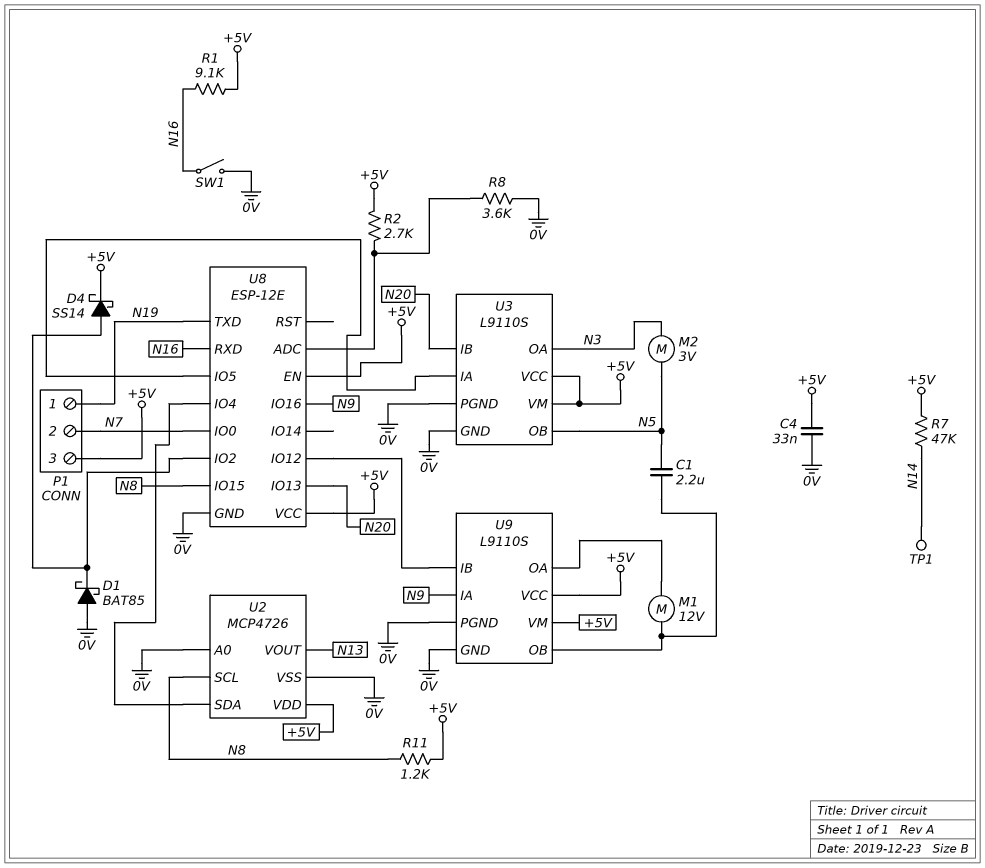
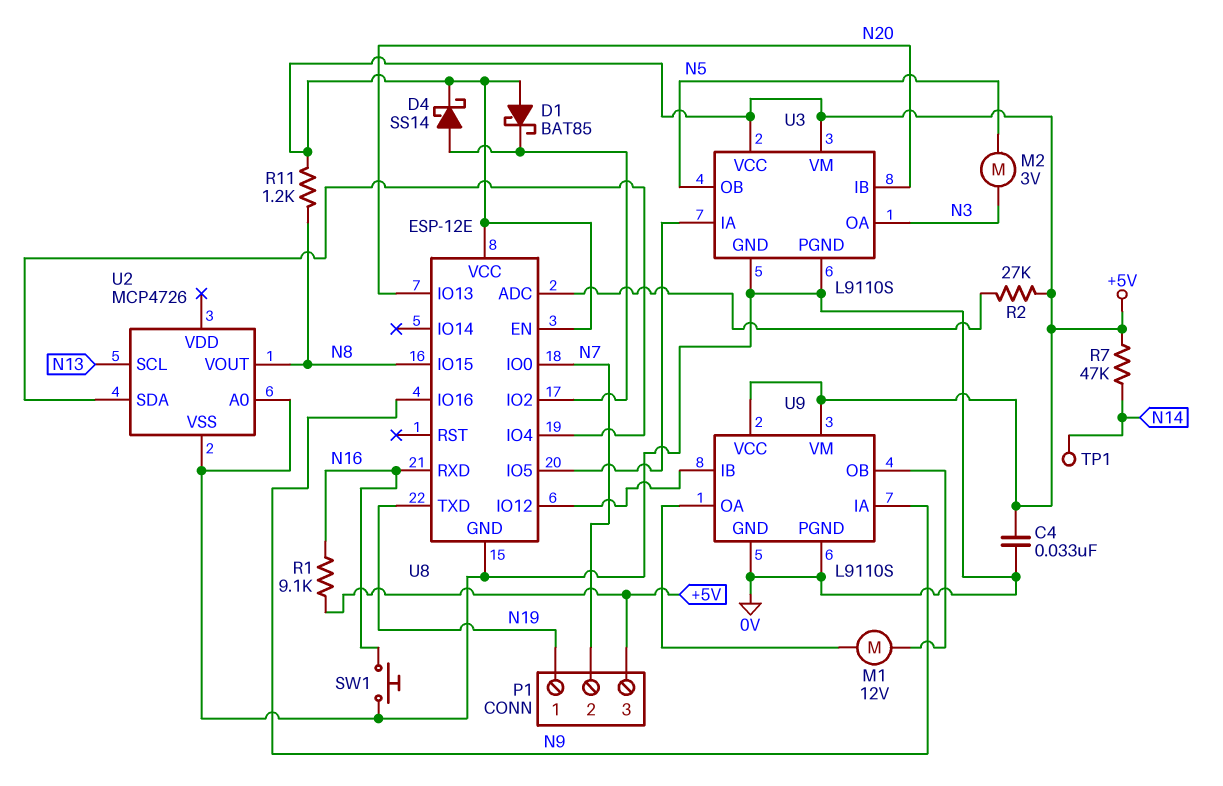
C1: 2.2uF (N5, U9/OB) -> none
D1: schottky BAT85 (A 0V, K U8/IO2) -> schottky BAT85 (A +5V, K U8/IO2)
R2: 2.7k (+5V, U8/ADC) -> 27k (+5V, U8/ADC)
R8: 3.6k (0V, U8/ADC) -> none
SW1: switch (0V, N16) -> button (0V, N16)
U2 pin SCL: N8 -> N13
U2 pin VDD: +5V -> none
U2 pin VOUT: N13 -> N8

